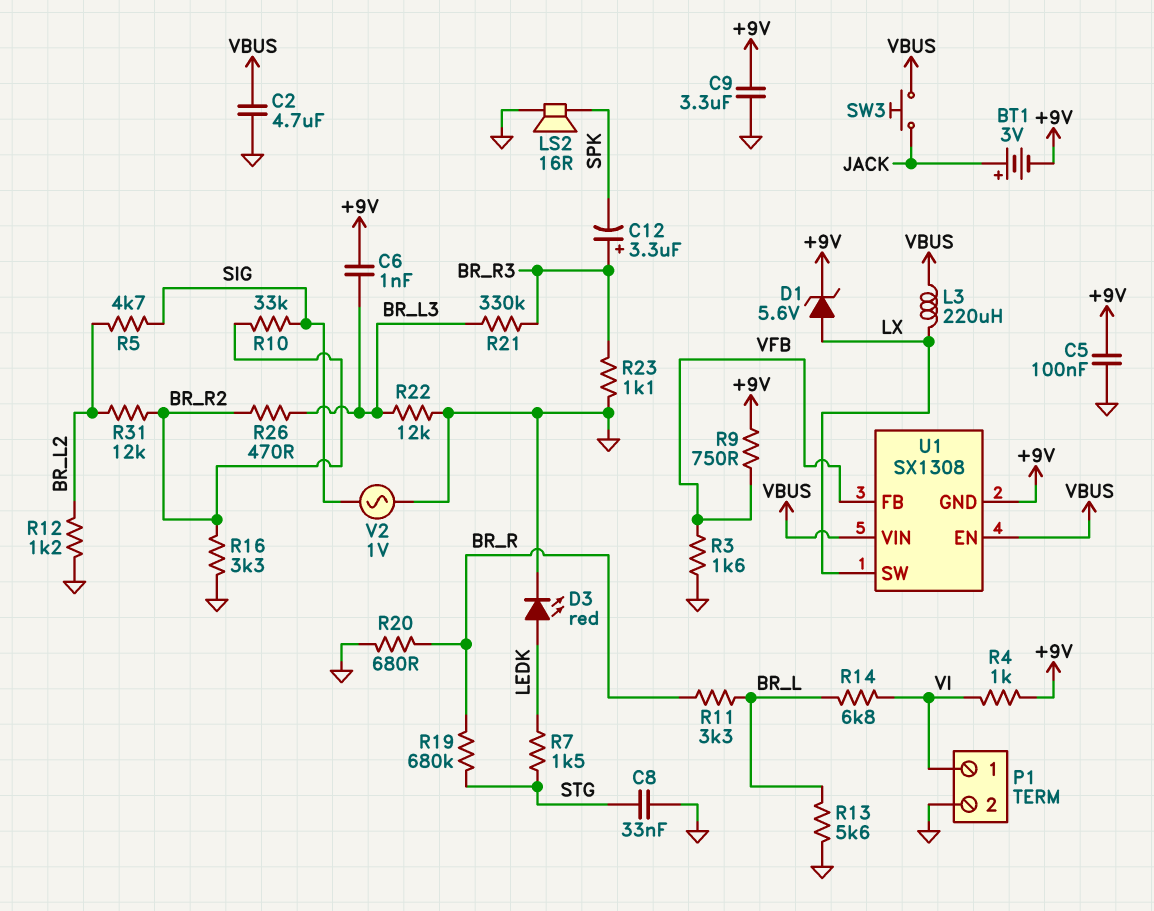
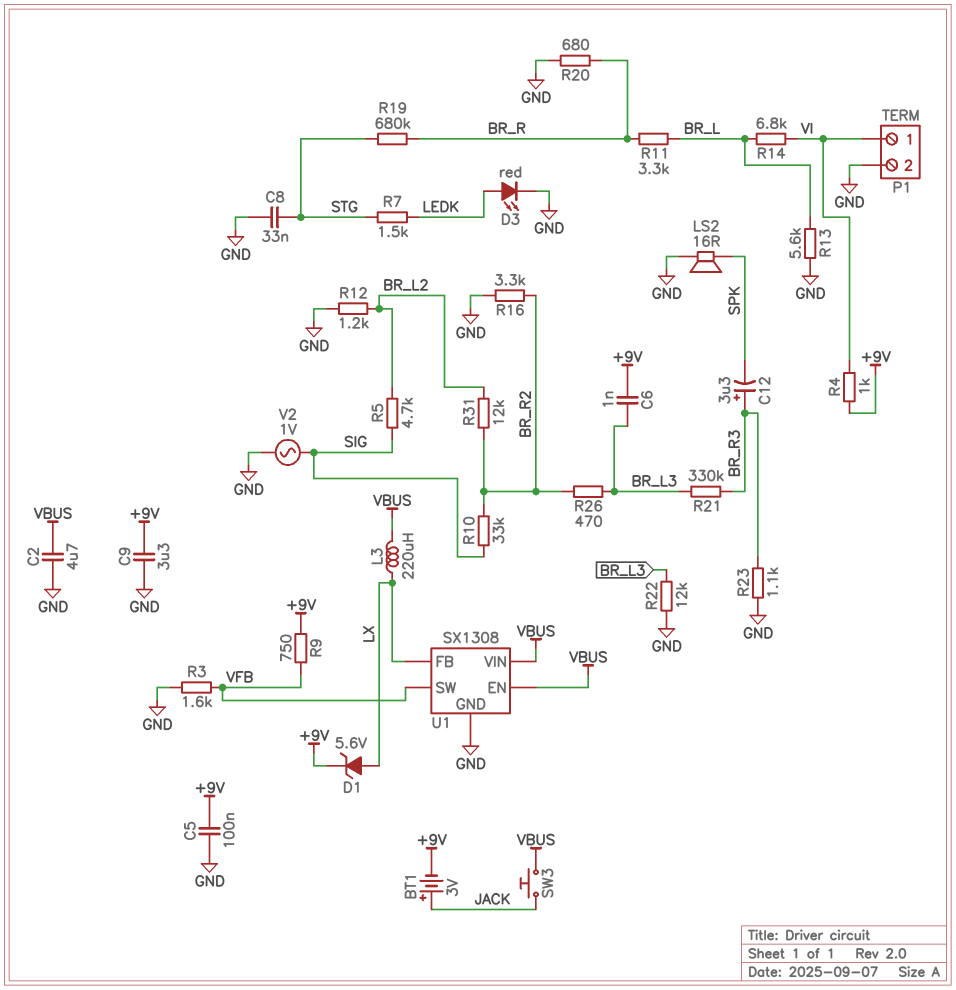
U1 pin FB: VFB -> LX
U1 pin GND: +9V -> GND
U1 pin SW: LX -> VFB

